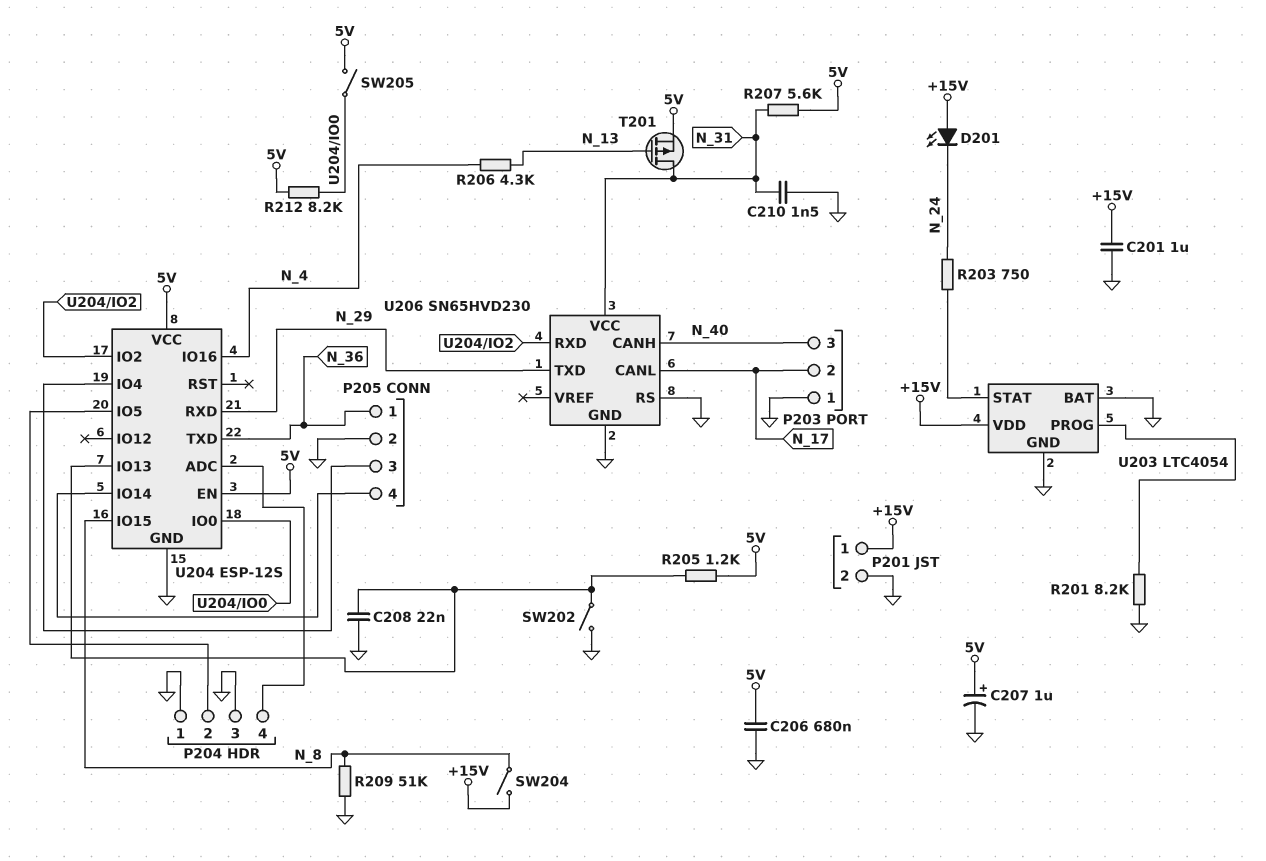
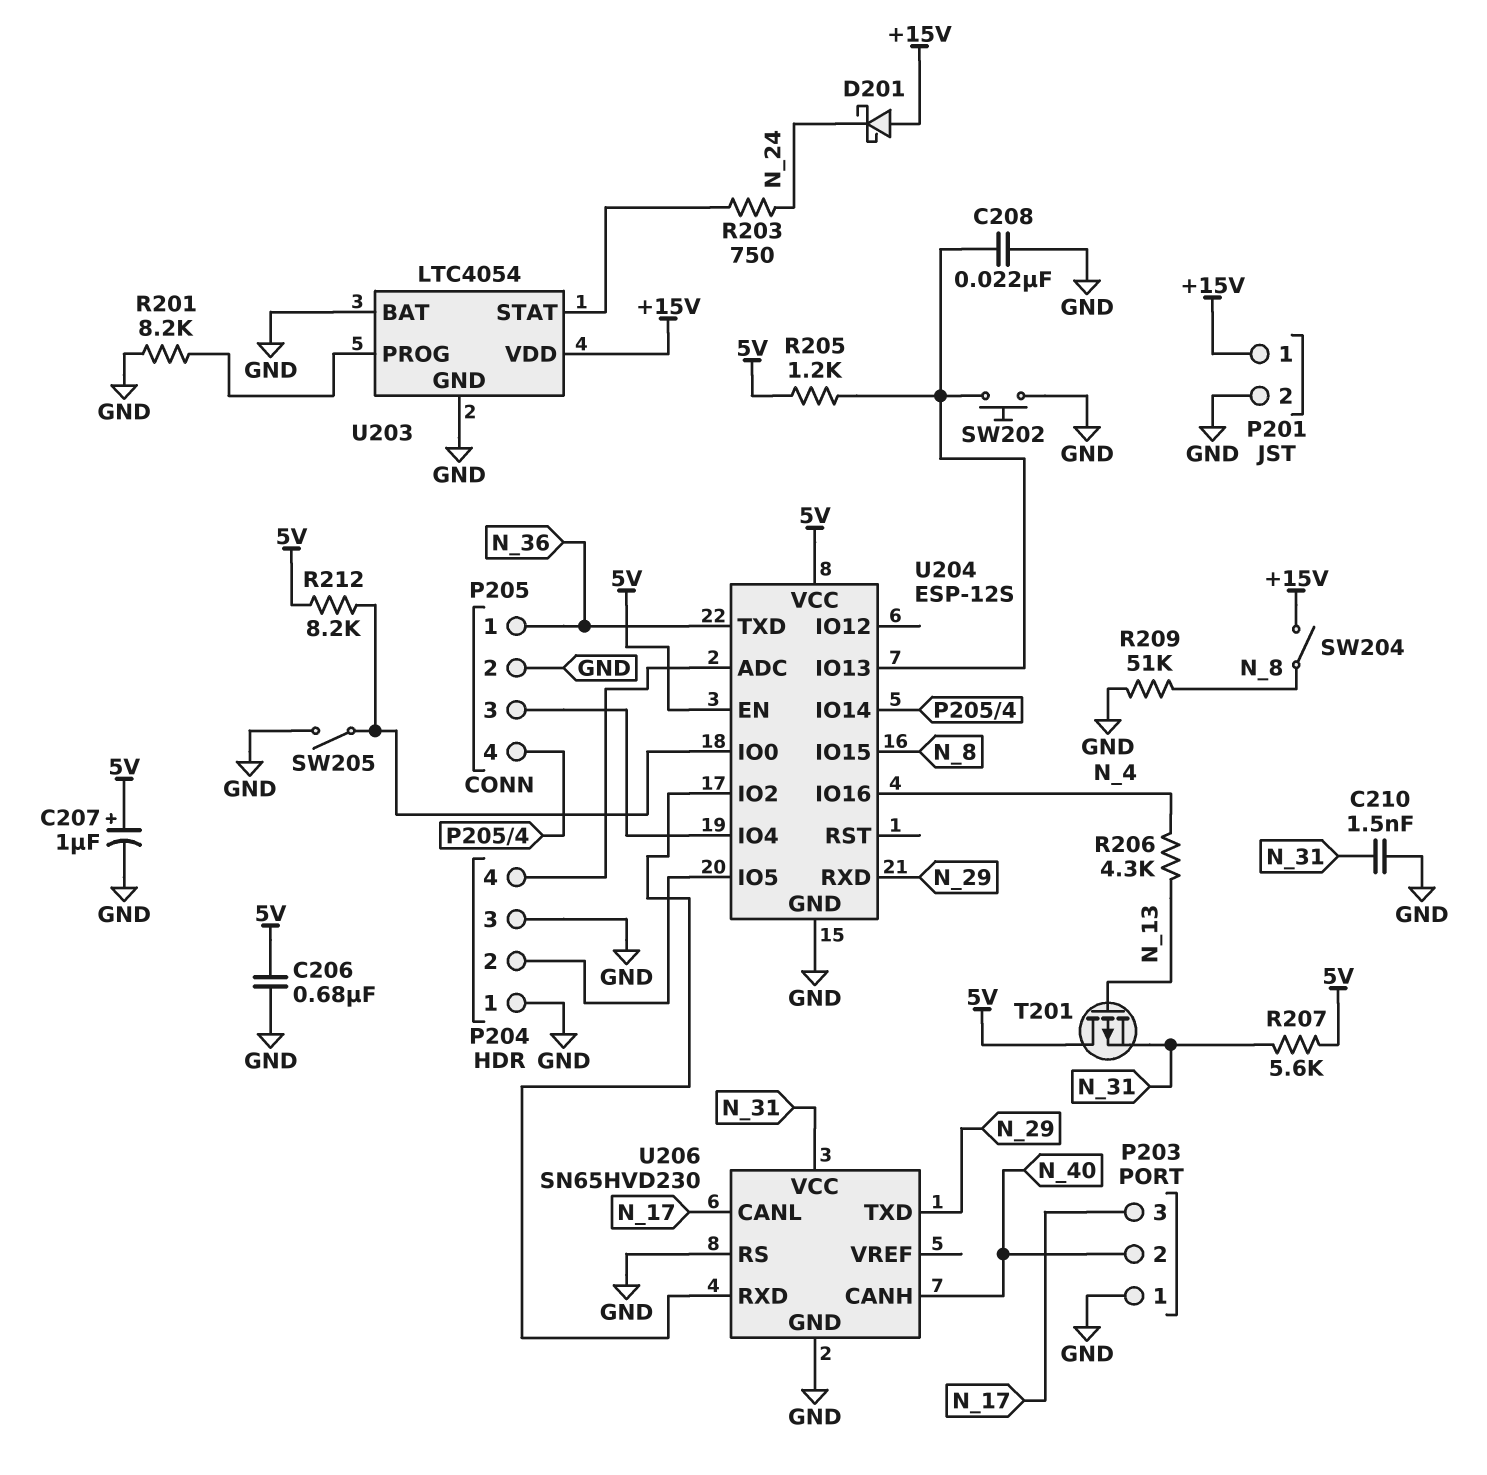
C201: 1uF (+15V, GND) -> none
D201: LED (A +15V, K N_24) -> schottky (A +15V, K N_24)
P203 pin 2: N_17 -> N_40
P203 pin 3: N_40 -> N_17
SW202: switch (GND, U204/IO13) -> button (GND, U204/IO13)
SW205: switch (5V, U204/IO0) -> switch (GND, U204/IO0)
T201: PMOS (G N_13, D N_31, S 5V) -> PMOS (G N_13, D 5V, S N_31)

